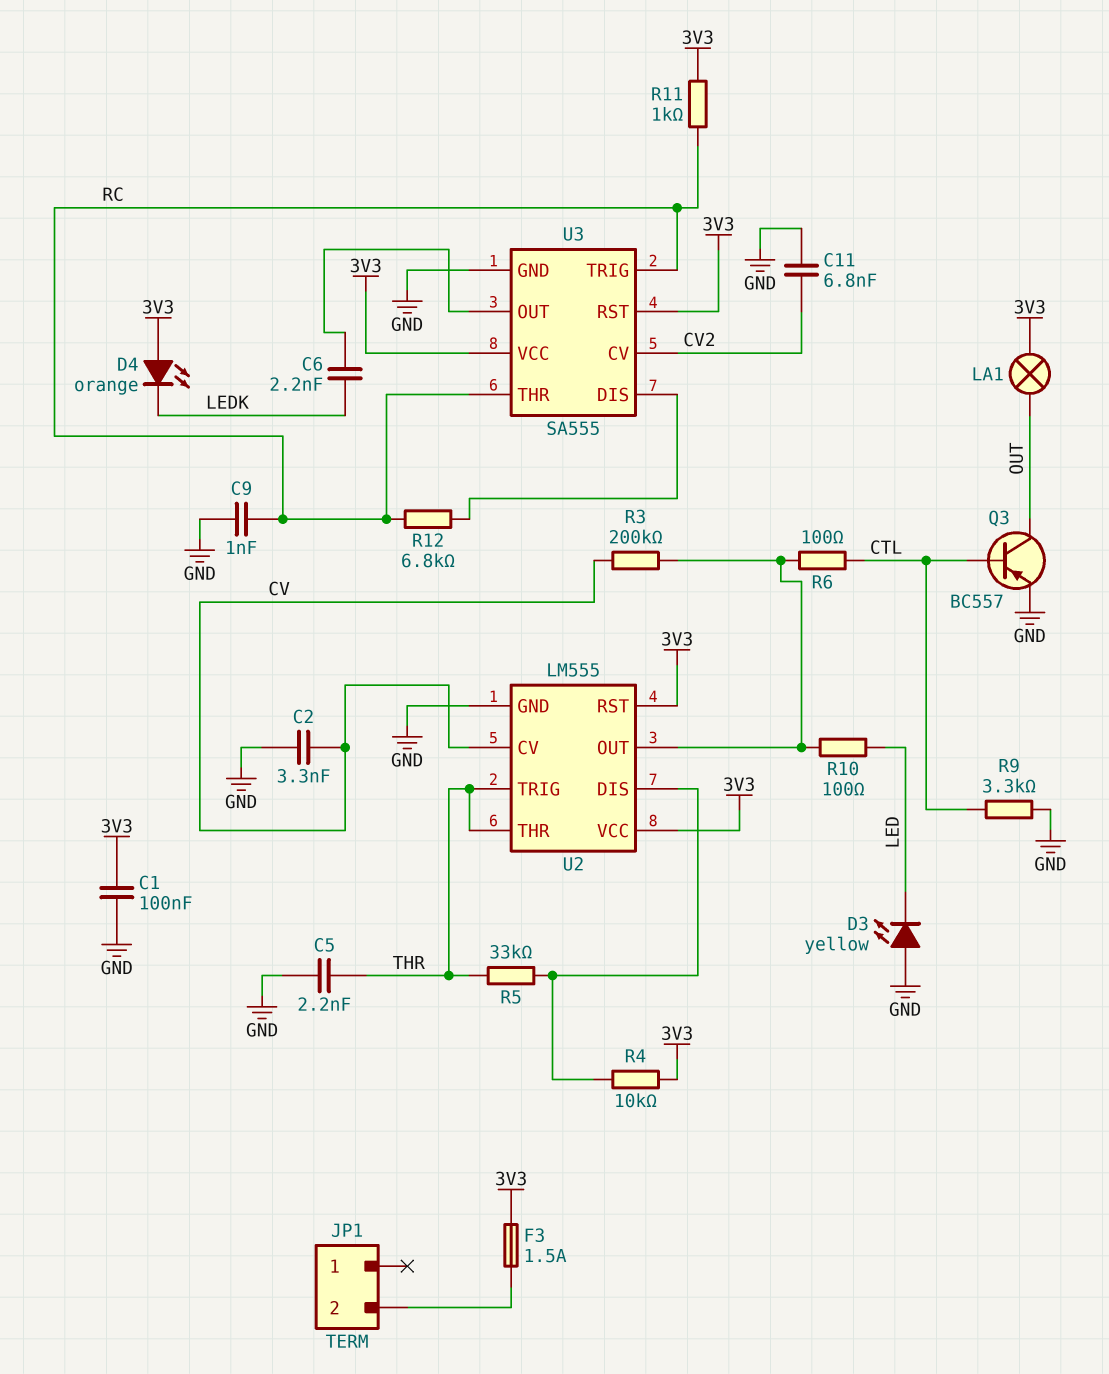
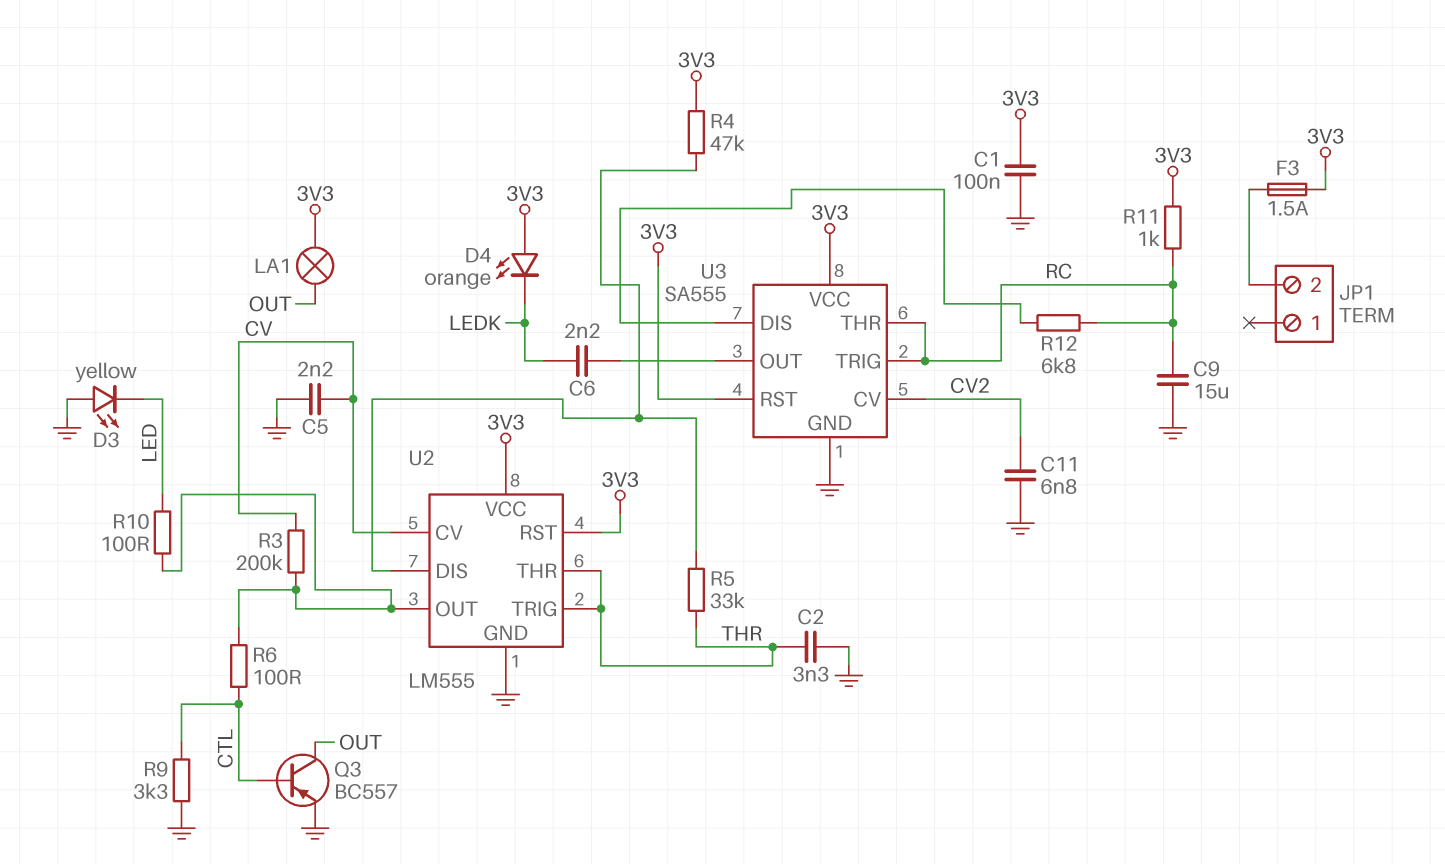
C2: 3.3nF (CV, GND) -> 3.3nF (GND, THR)
C5: 2.2nF (GND, THR) -> 2.2nF (CV, GND)
C9: 1nF (GND, RC) -> 15uF (GND, RC)
R4: 10k (3V3, U2/DIS) -> 47k (3V3, U2/DIS)

